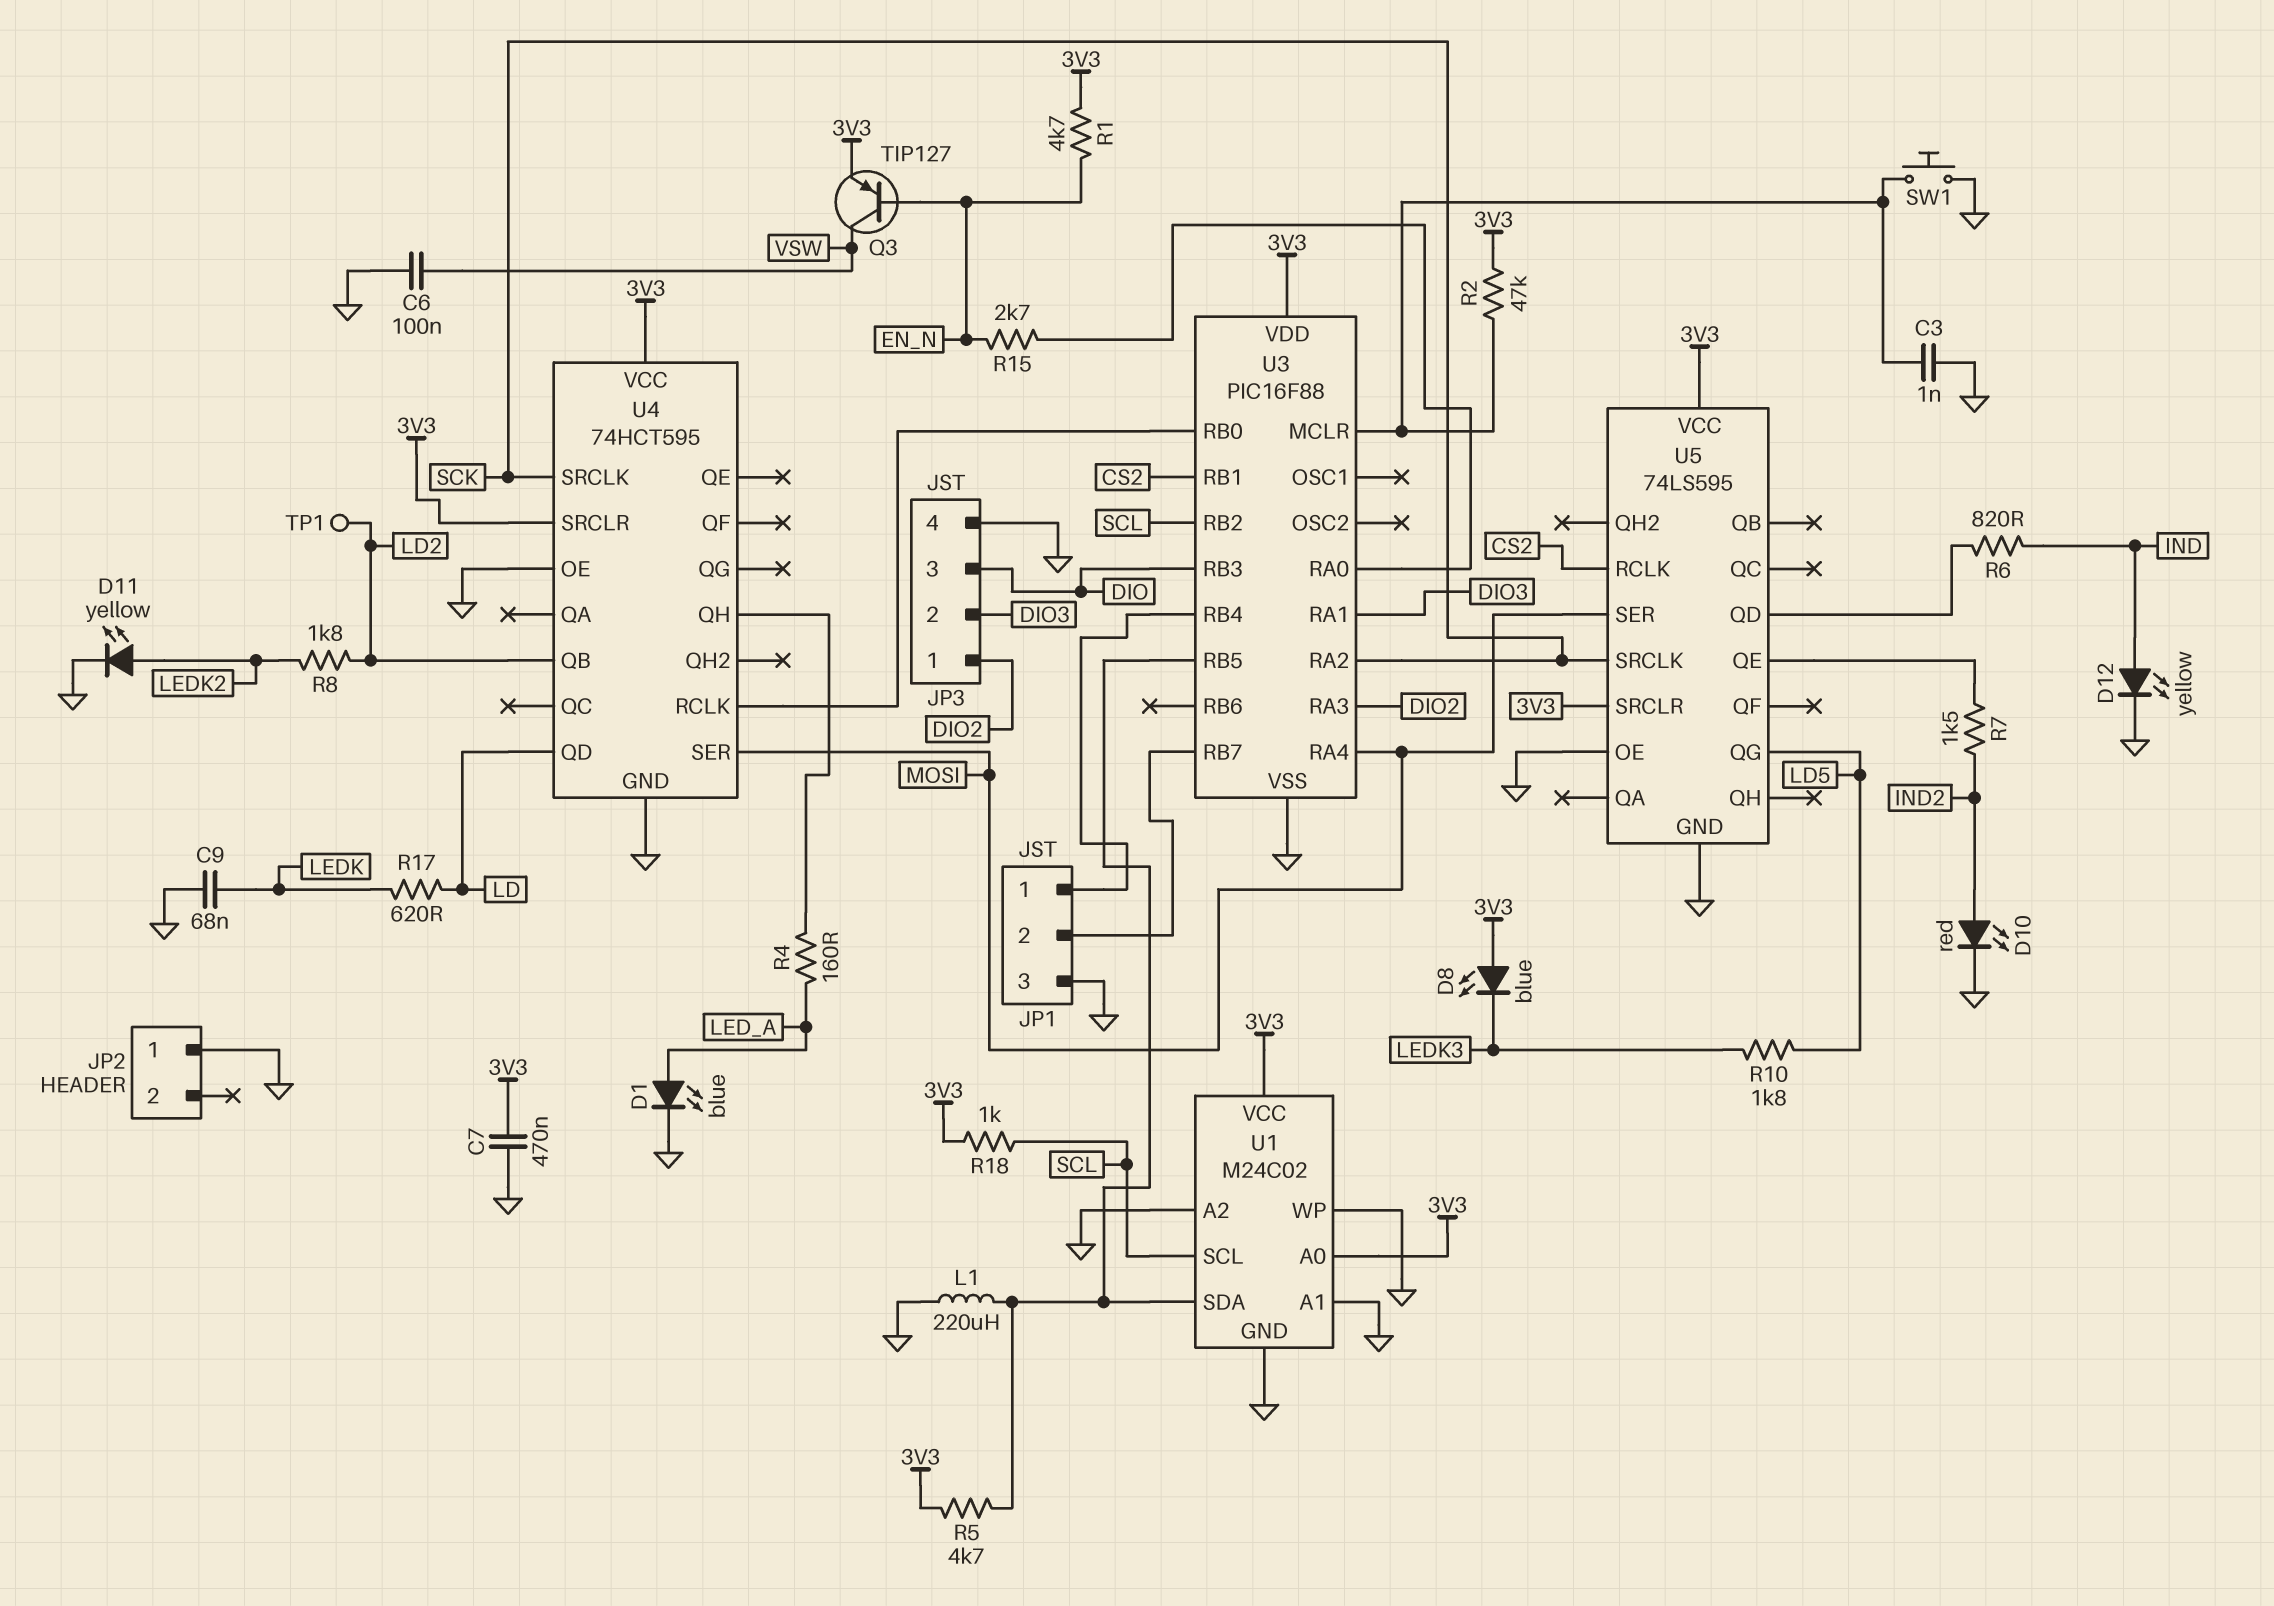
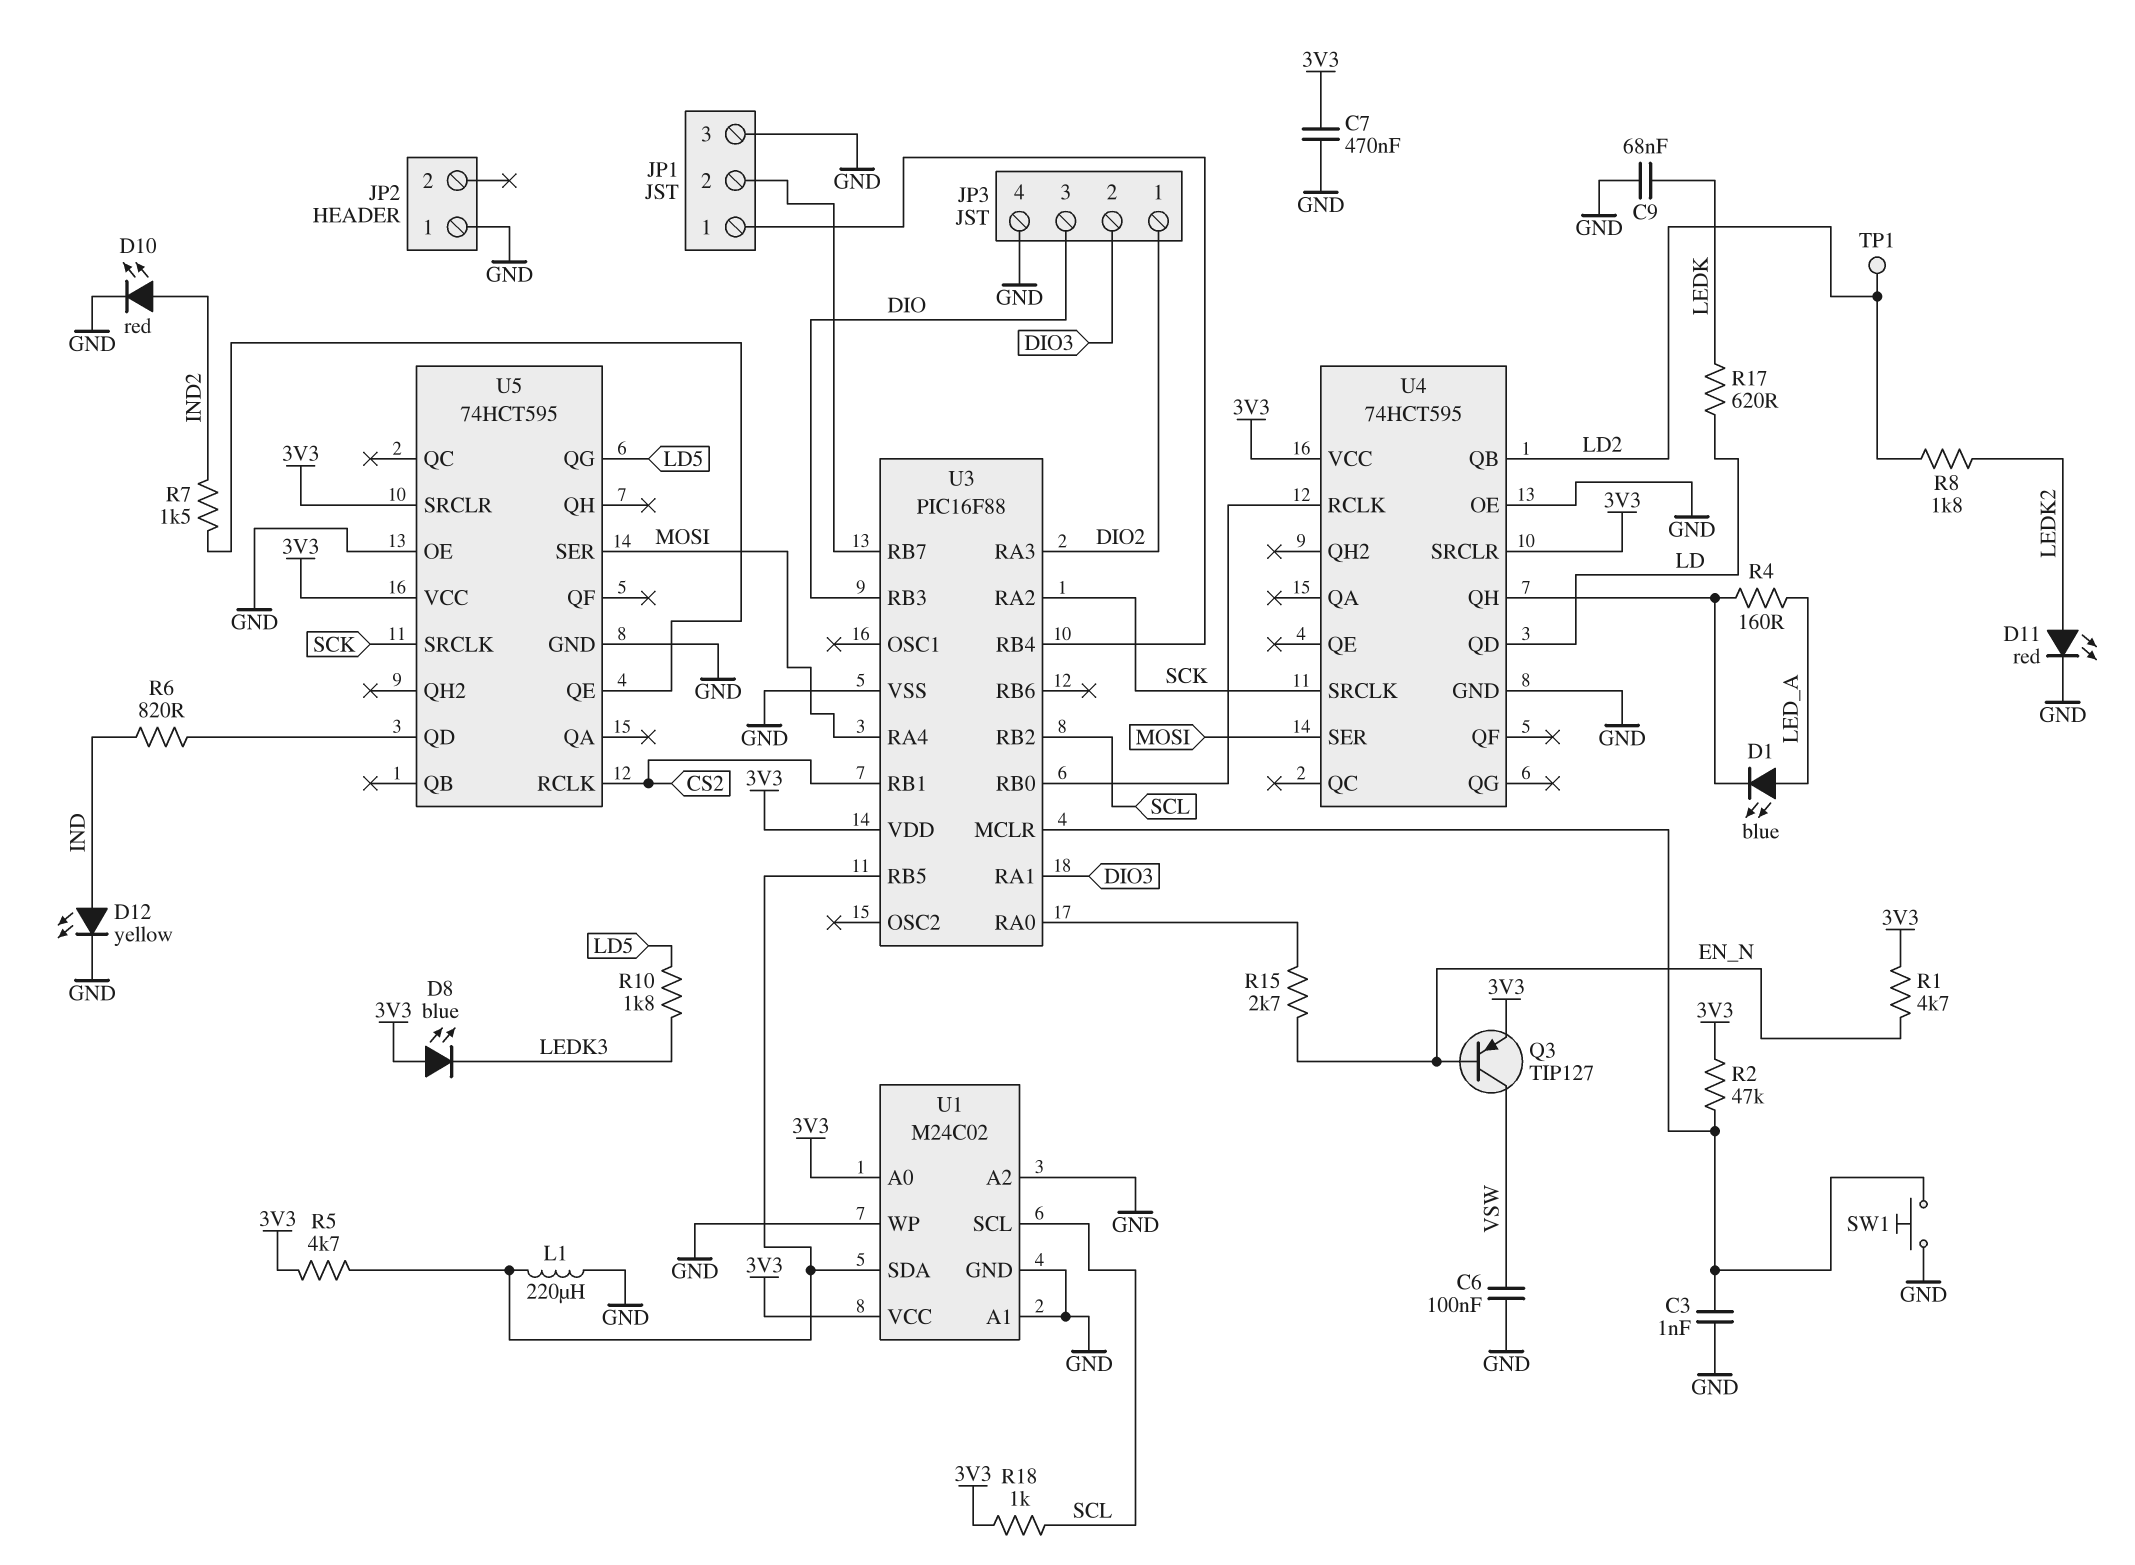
D1: LED blue (A LED_A, K GND) -> LED blue (A LED_A, K U4/QH)
D11: LED yellow (A LEDK2, K GND) -> LED red (A LEDK2, K GND)
U5: 74LS595 -> 74HCT595

